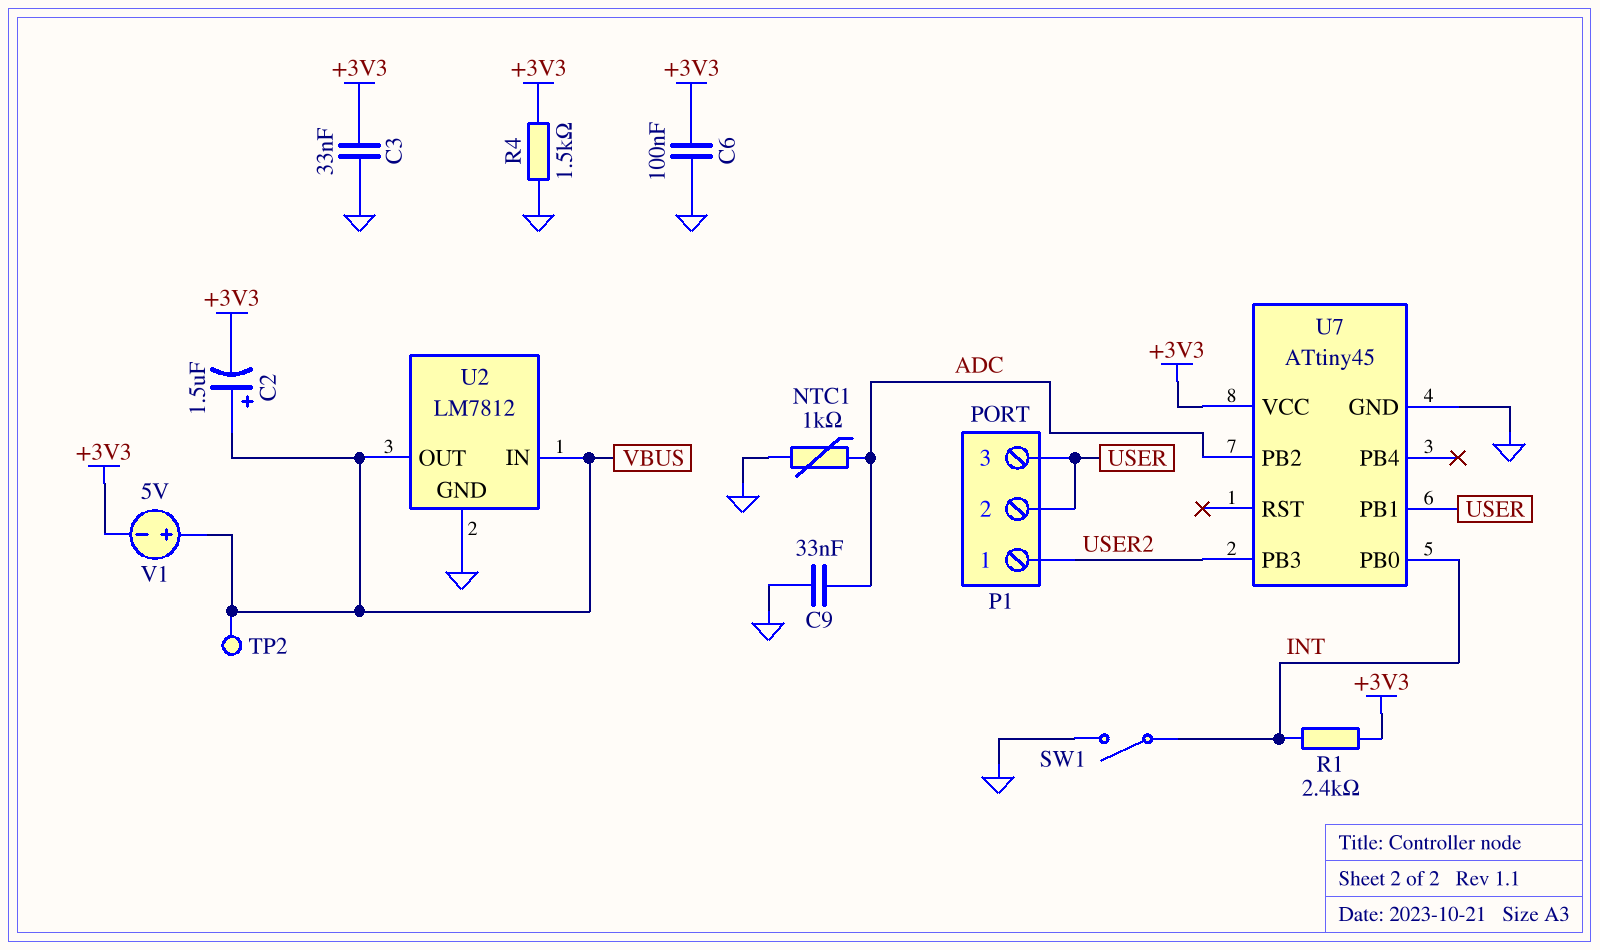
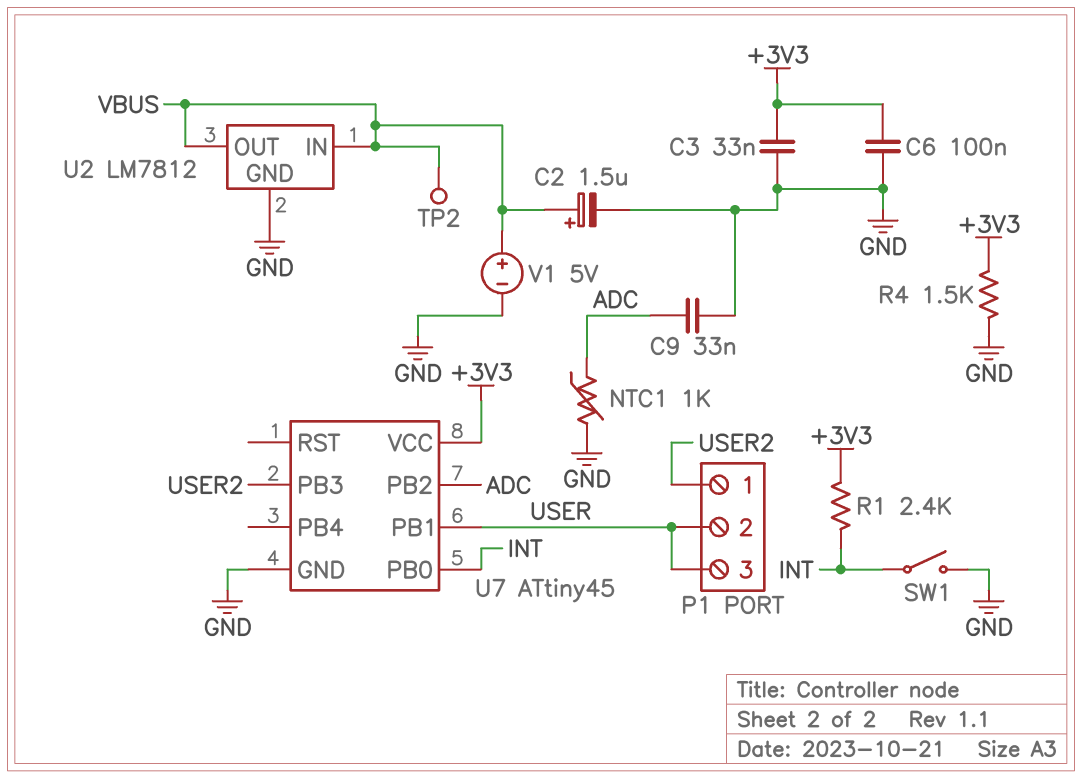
C2: 1.5uF (plus VBUS, minus +3V3) -> 1.5uF (plus VBUS, minus GND)
V1: 5V (plus VBUS, minus +3V3) -> 5V (plus VBUS, minus GND)

